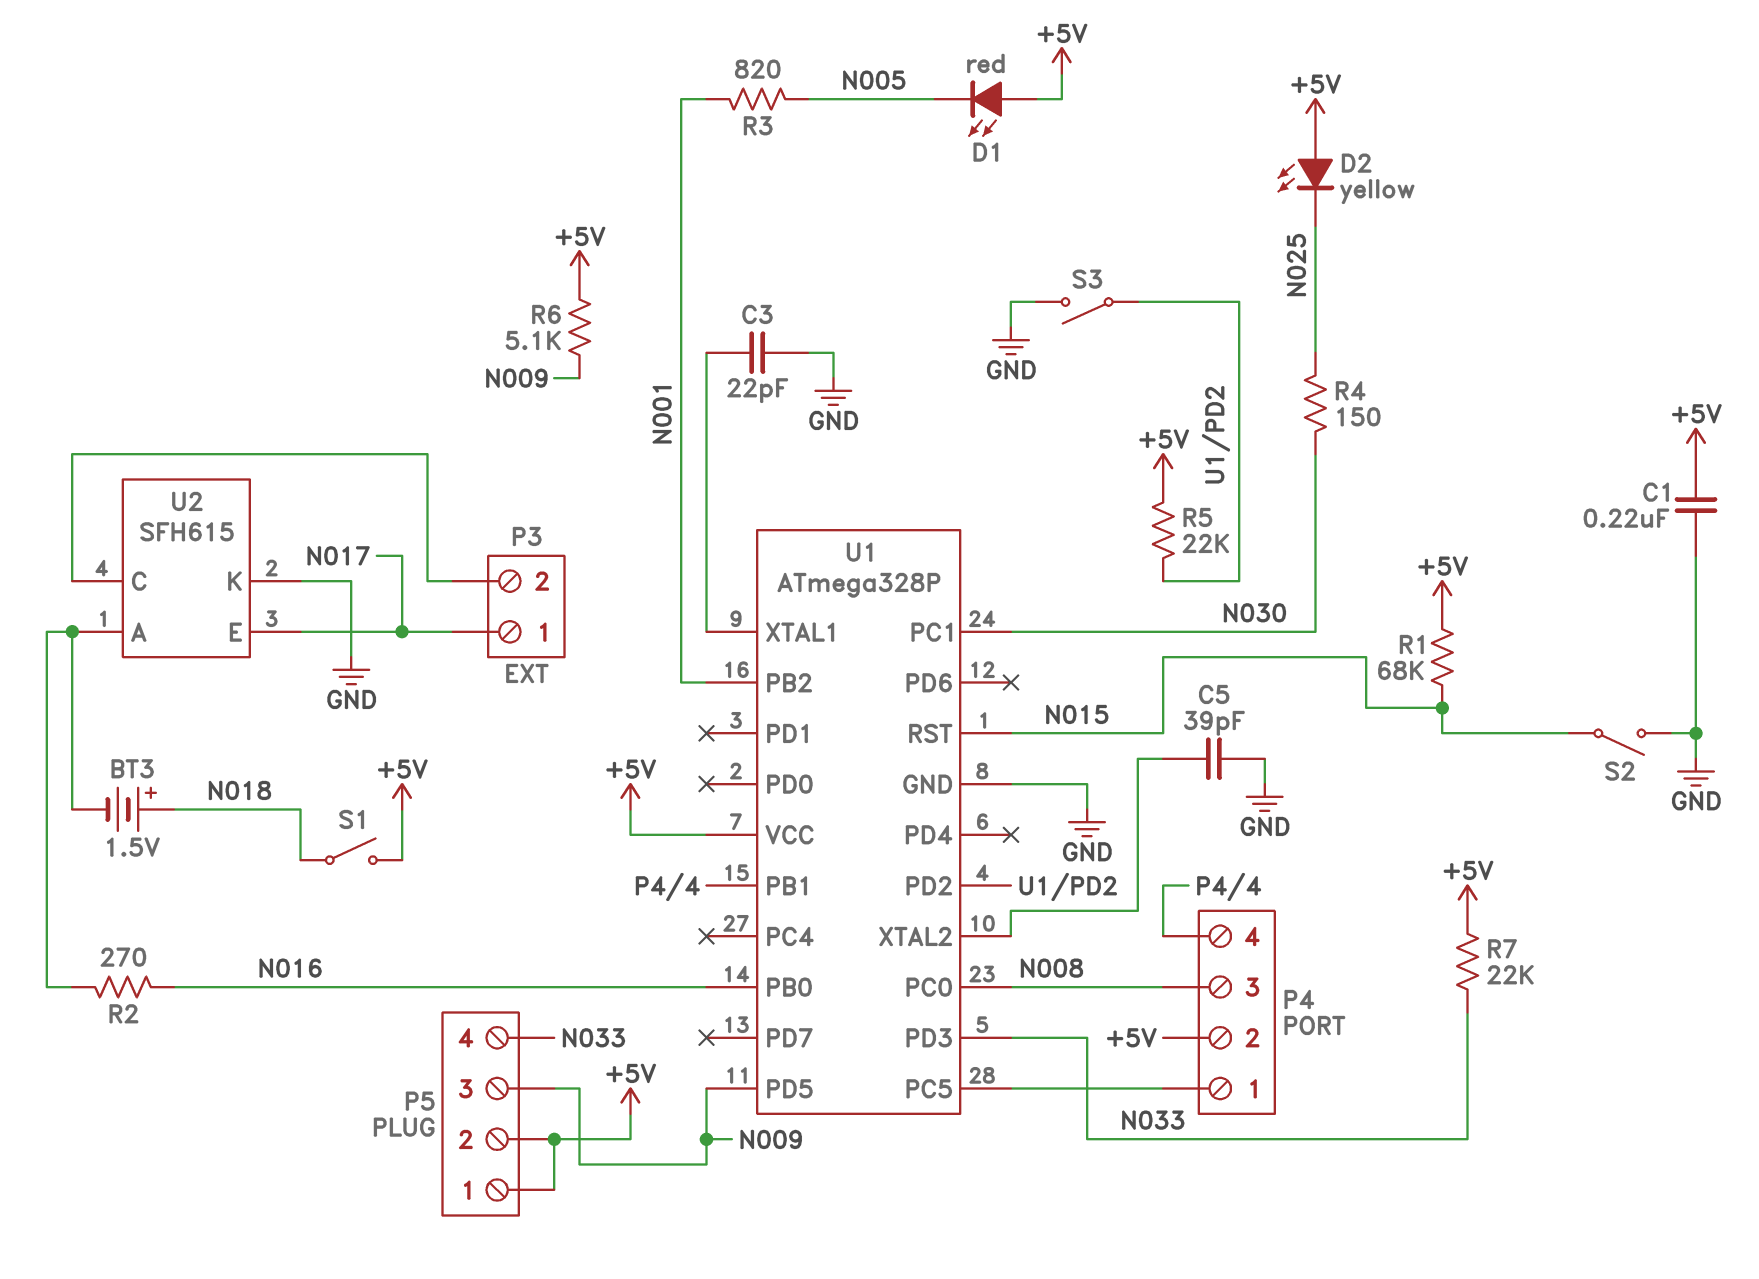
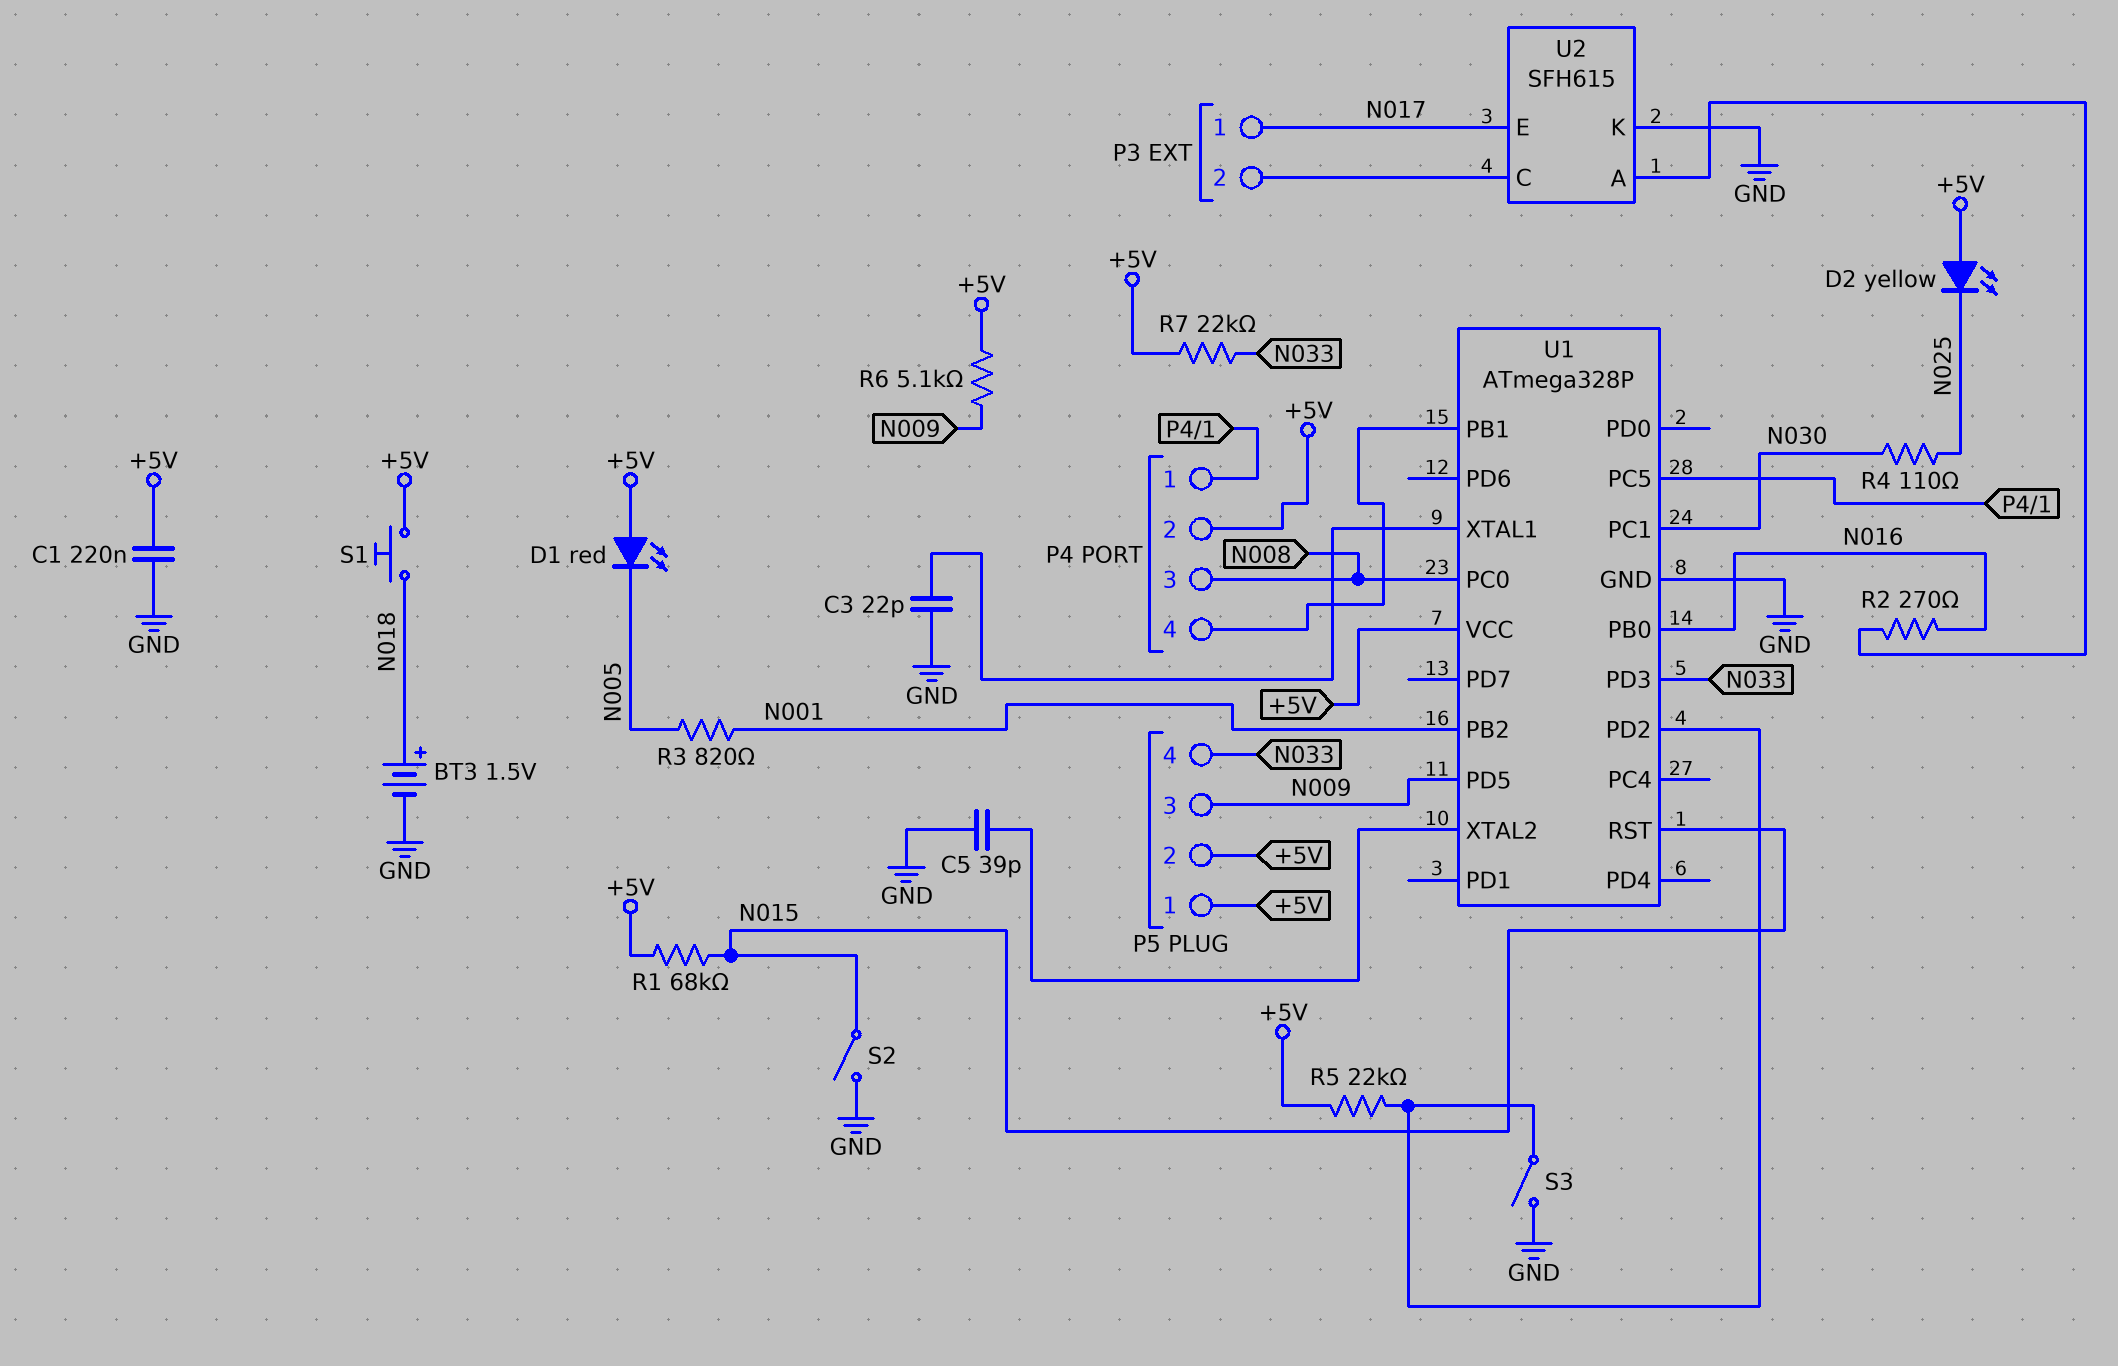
BT3: 1.5V (plus N018, minus U2/A) -> 1.5V (plus N018, minus GND)
R4: 150 (N025, N030) -> 110 (N025, N030)
S1: switch (+5V, N018) -> button (+5V, N018)

